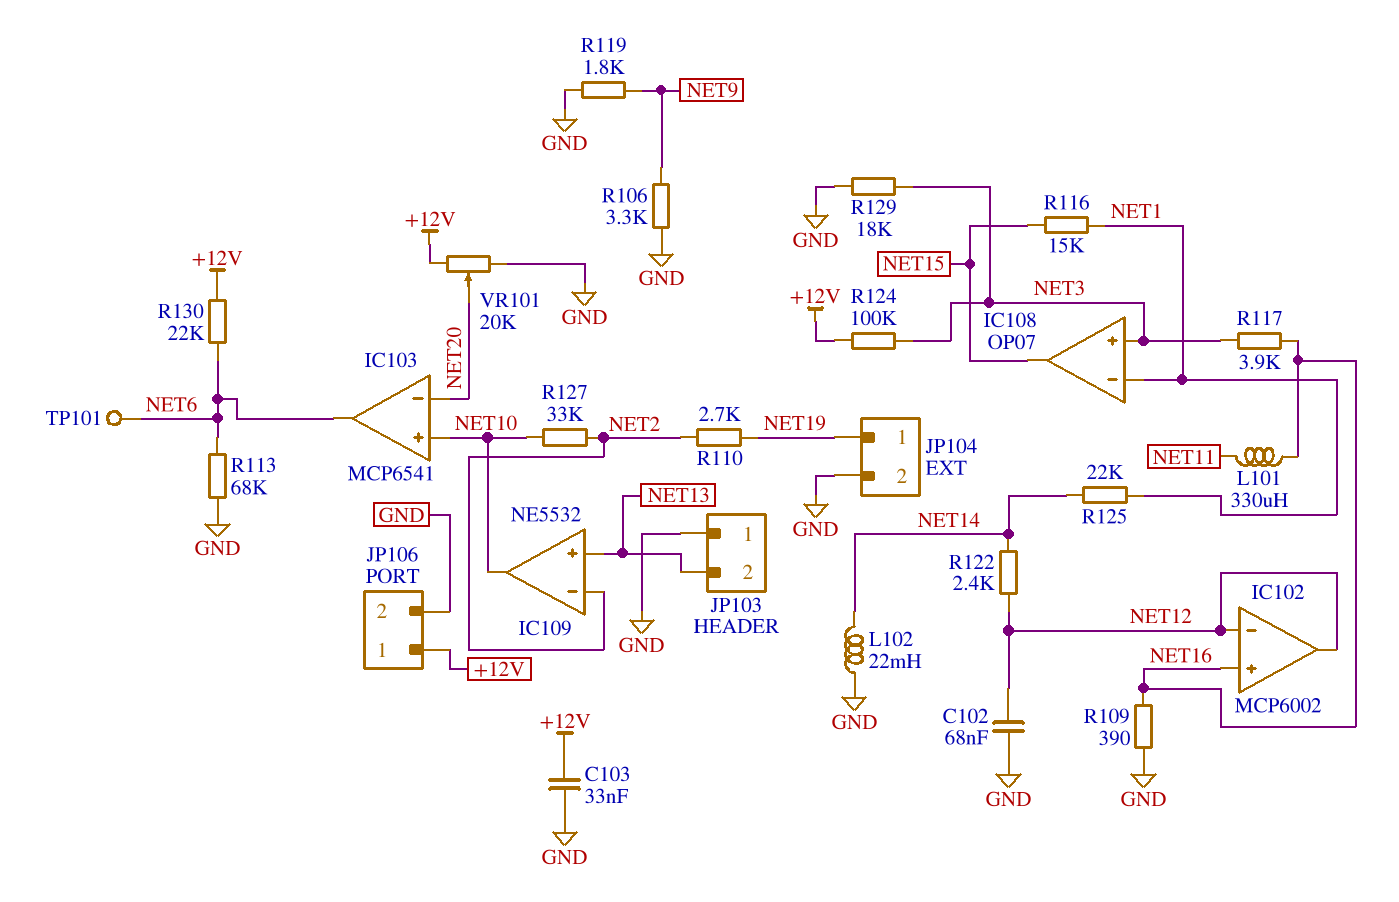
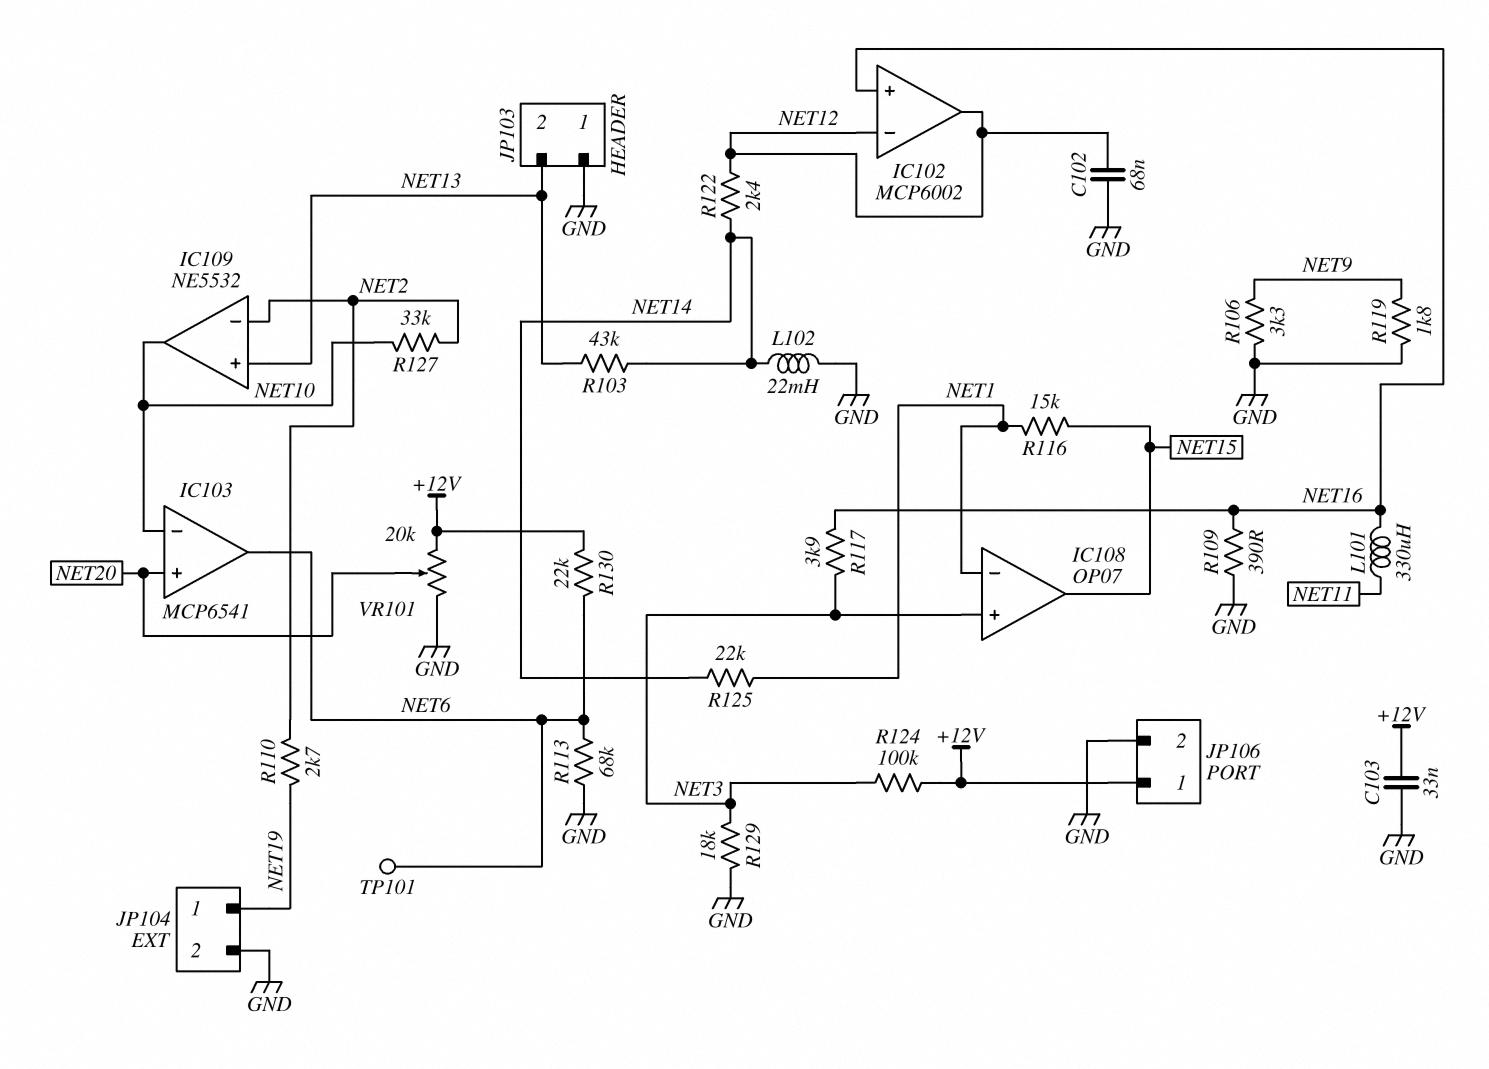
IC103 pin in+: NET10 -> NET20
IC103 pin in-: NET20 -> NET10
R103: none -> 43k (NET13, NET14)

